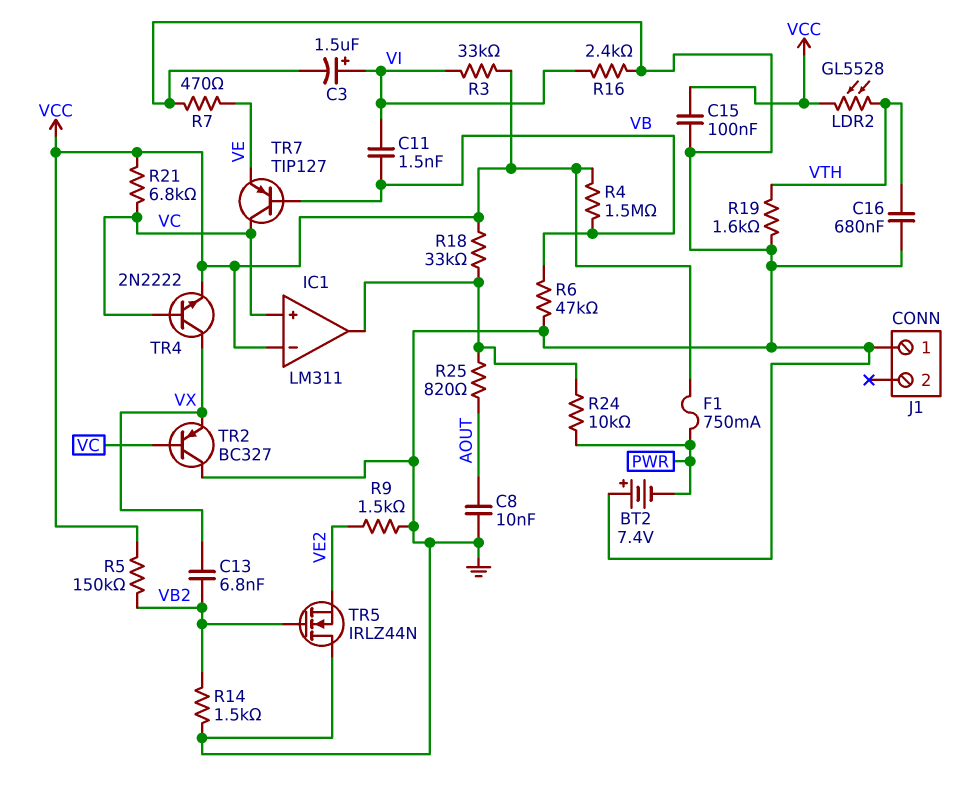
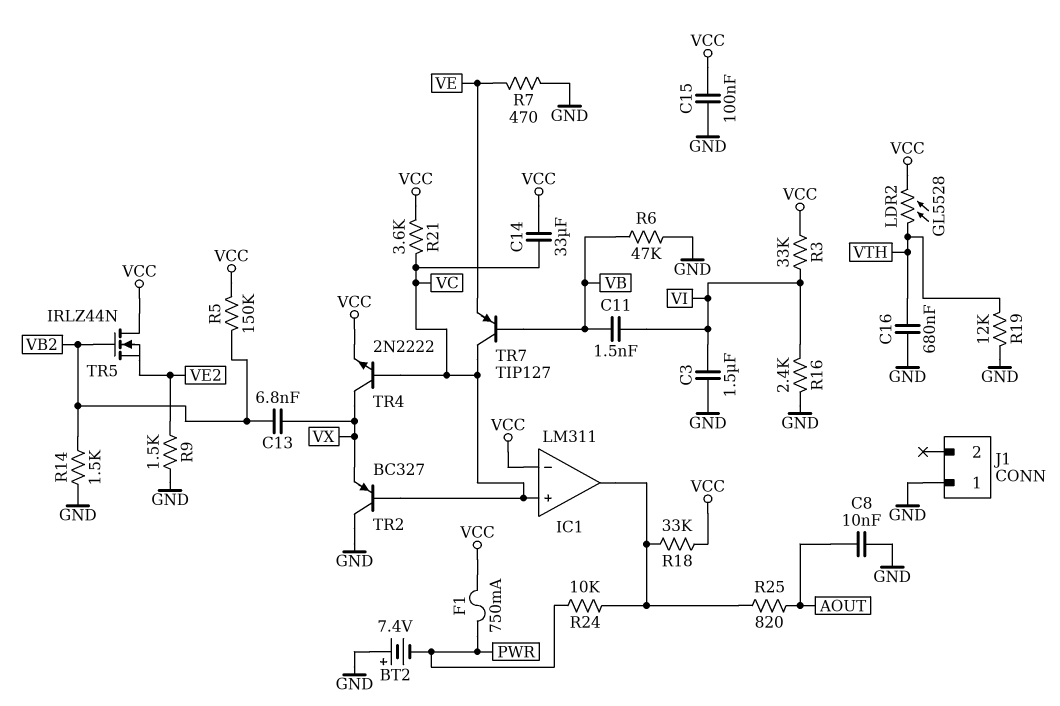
C3: 1.5uF (plus VI, minus GND) -> 1.5uF (GND, VI)
C14: none -> 33uF (VC, VCC)
R4: 1.5M (VB, VCC) -> none
R19: 1.6k (GND, VTH) -> 12k (GND, VTH)
R21: 6.8k (VC, VCC) -> 3.6k (VC, VCC)
TR5: NMOS IRLZ44N (G VB2, D GND, S VE2) -> NMOS IRLZ44N (G VB2, D VCC, S VE2)

